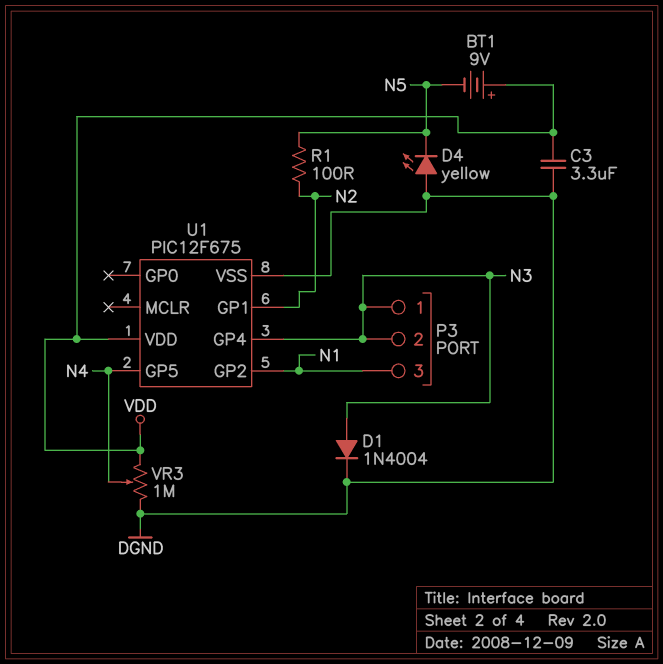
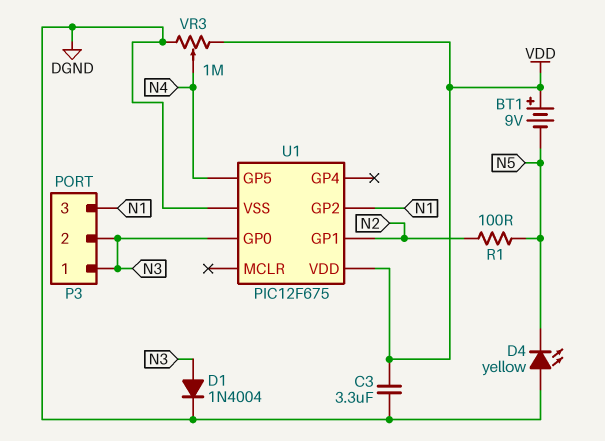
U1 pin GP0: none -> N3
U1 pin GP4: N3 -> none

